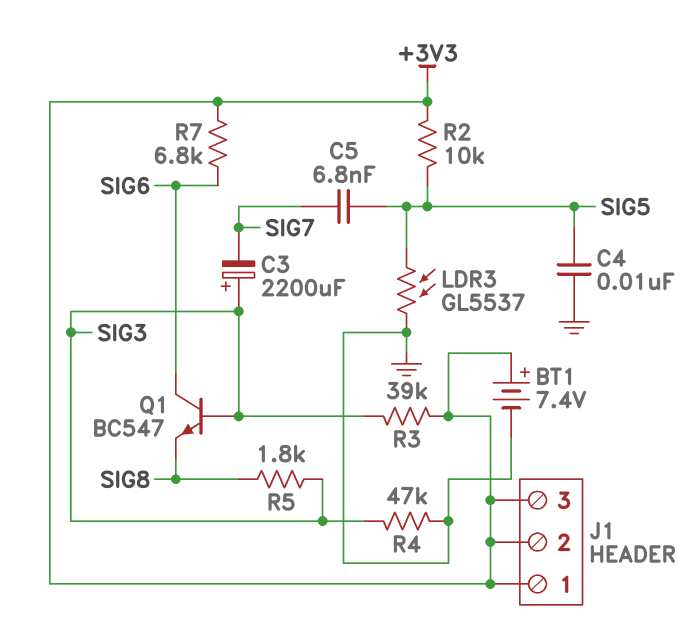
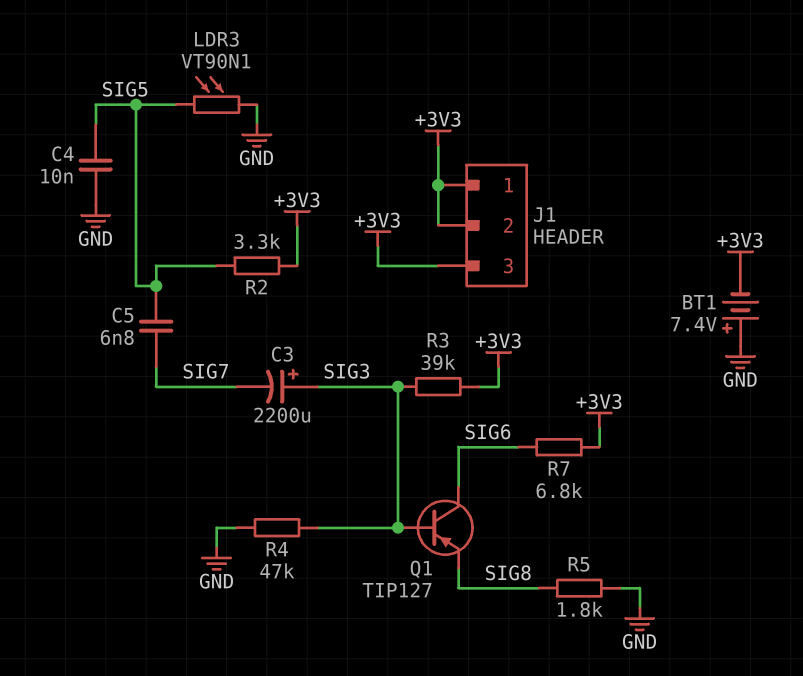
BT1: 7.4V (plus +3V3, minus GND) -> 7.4V (plus GND, minus +3V3)
LDR3: GL5537 (GND, SIG5) -> VT90N1 (GND, SIG5)
Q1: NPN BC547 (B SIG3, C SIG6, E SIG8) -> PNP TIP127 (B SIG3, C SIG6, E SIG8)
R2: 10k (+3V3, SIG5) -> 3.3k (+3V3, SIG5)
R5: 1.8k (SIG3, SIG8) -> 1.8k (GND, SIG8)

